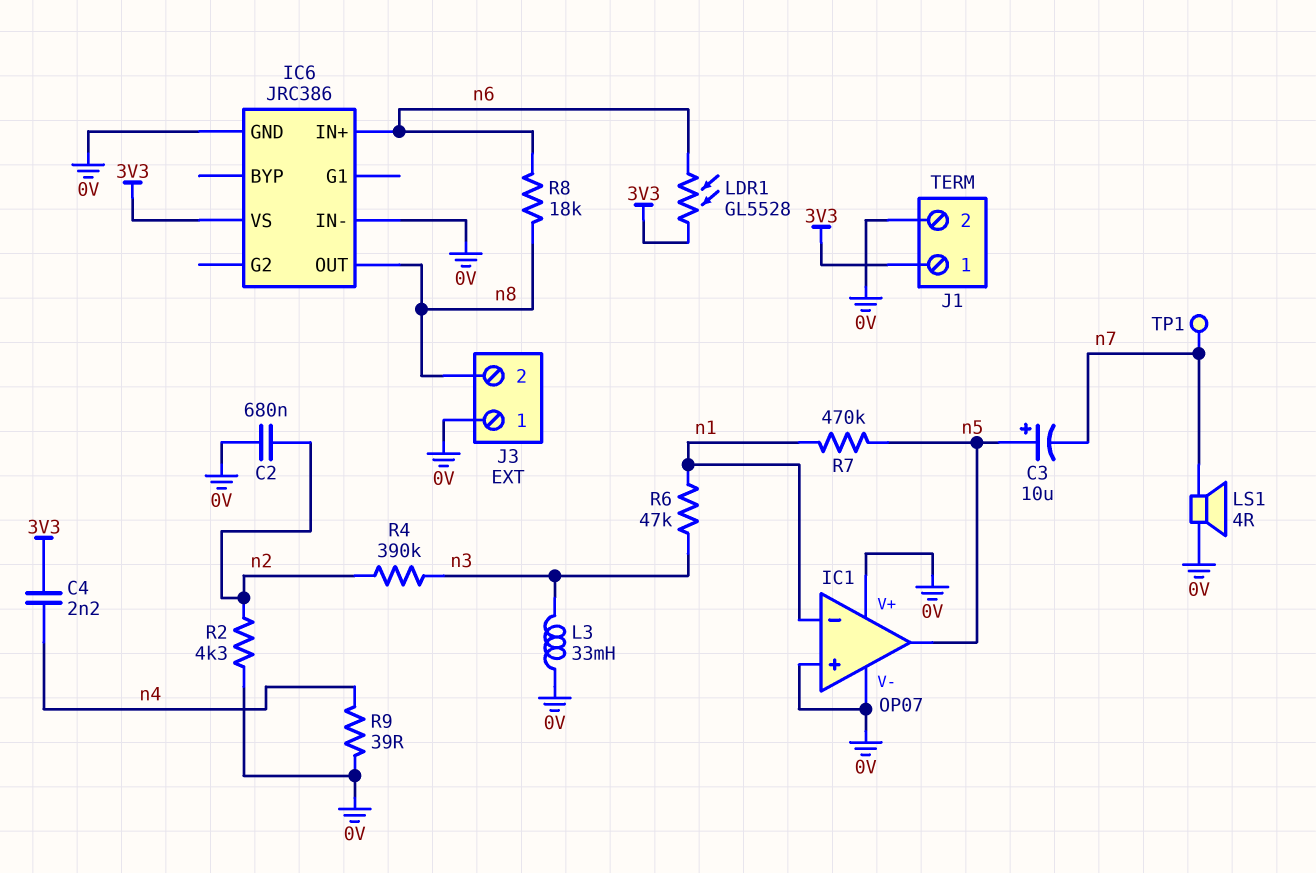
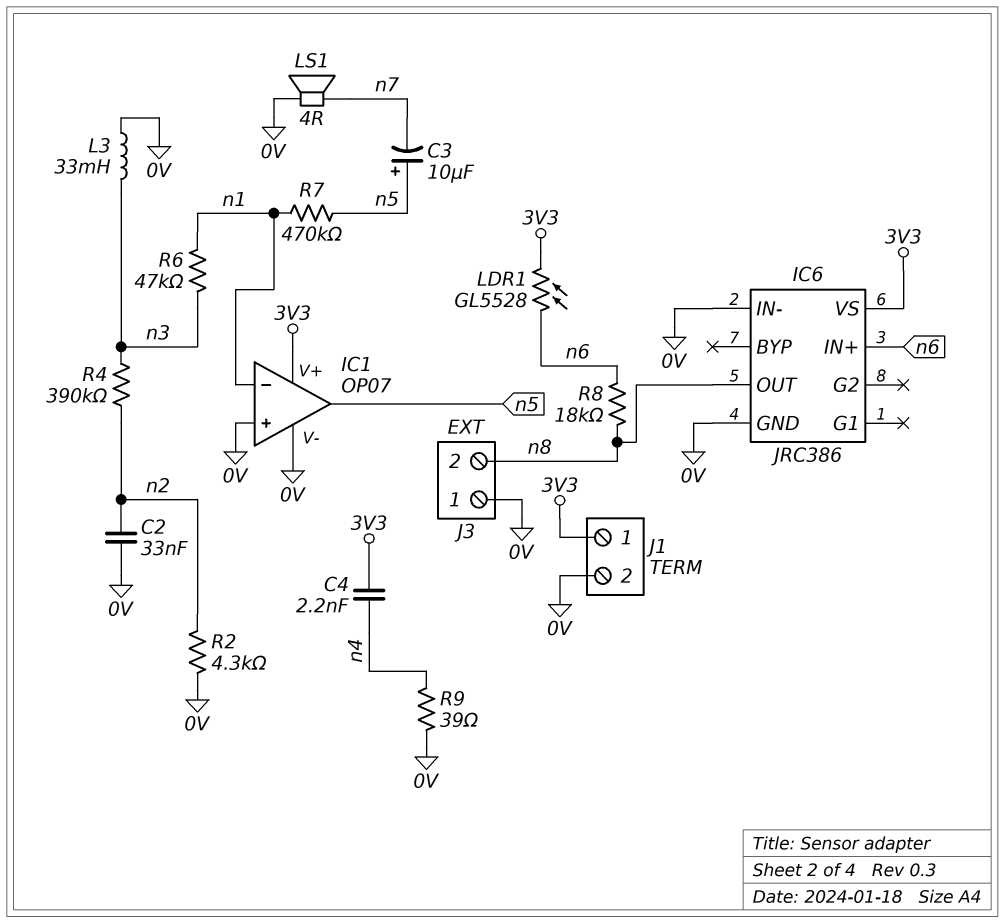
C2: 680nF (0V, n2) -> 33nF (0V, n2)
IC1 pin V+: 0V -> 3V3
TP1: test point (n7) -> none

